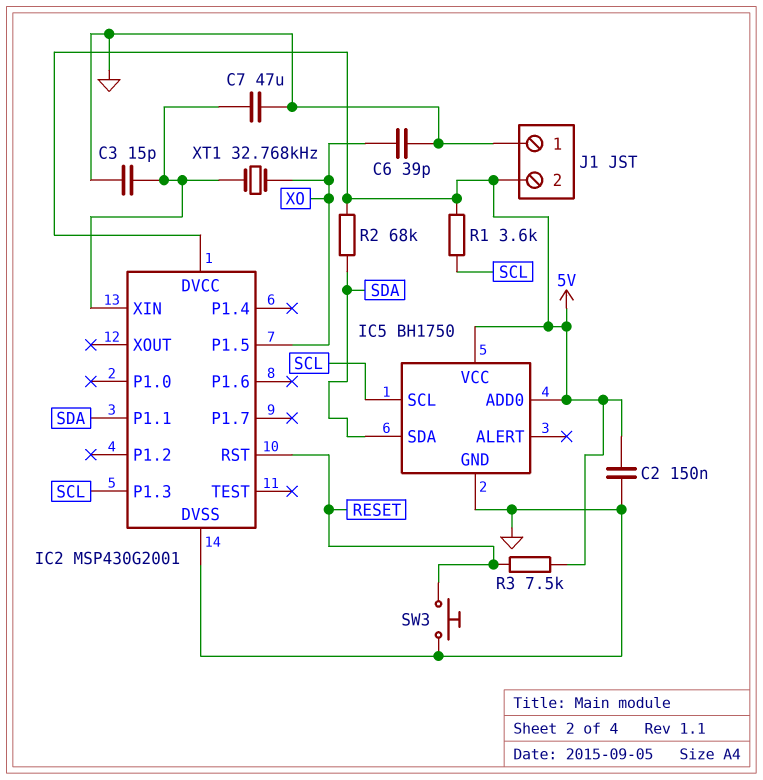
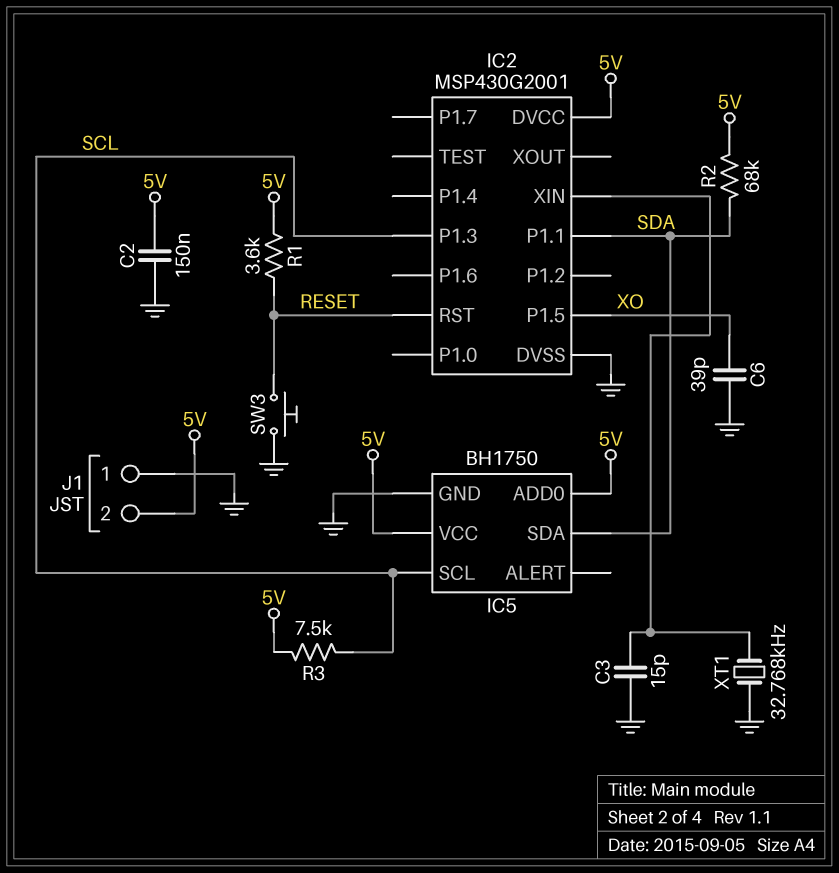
C7: 47uF (GND, IC2/XIN) -> none
R1: 3.6k (5V, SCL) -> 3.6k (5V, RESET)
R3: 7.5k (5V, RESET) -> 7.5k (5V, SCL)
XT1: 32.768kHz (IC2/XIN, XO) -> 32.768kHz (GND, IC2/XIN)

